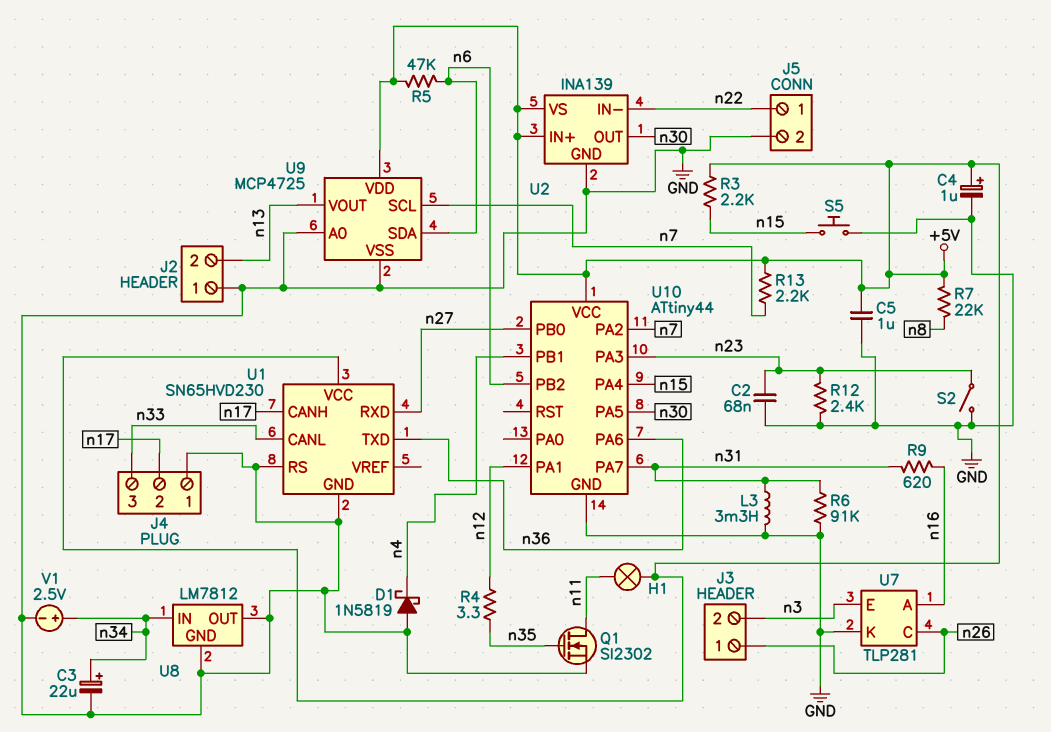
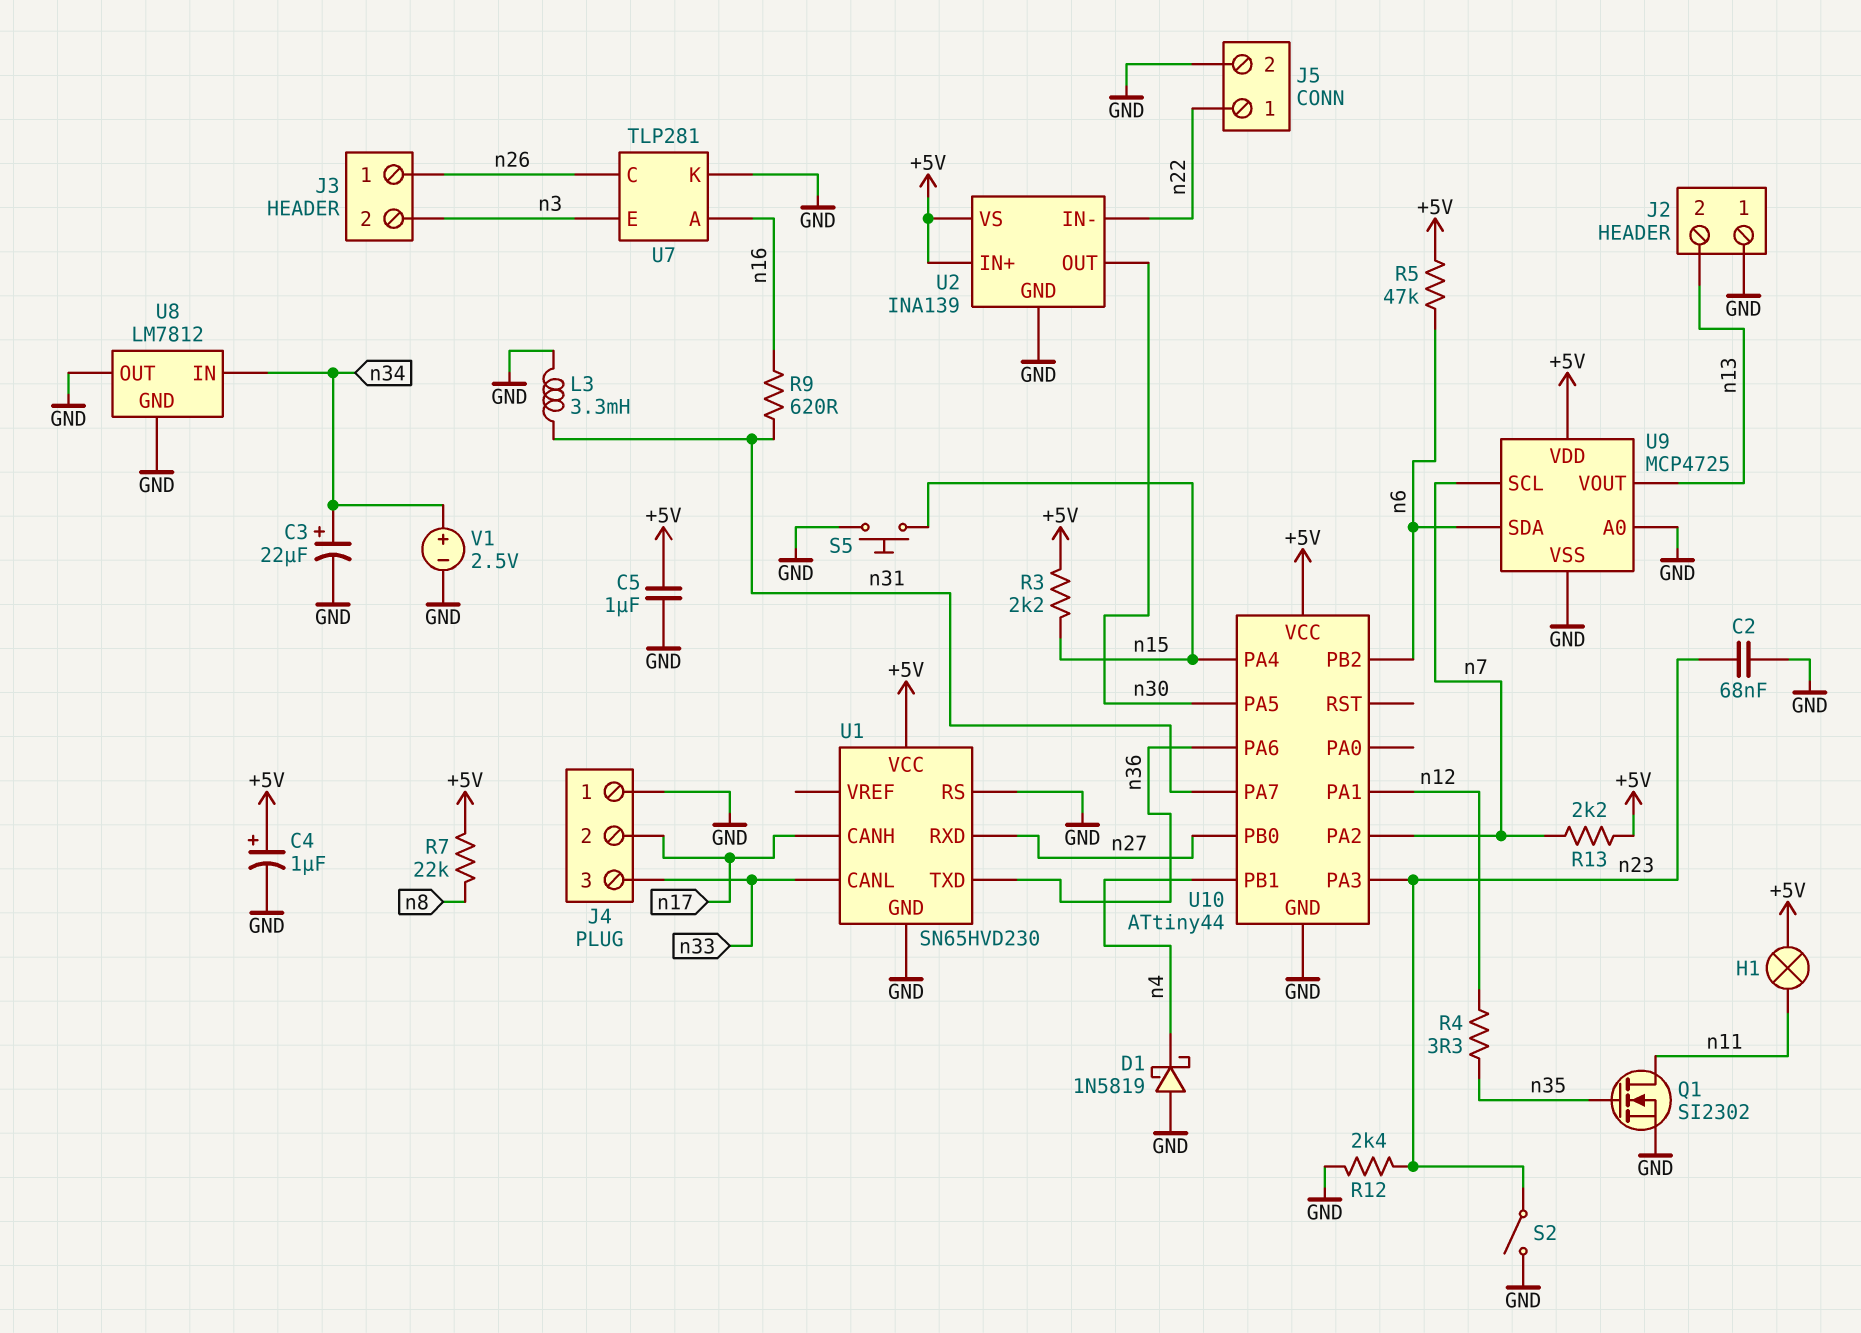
R6: 91k (GND, n31) -> none

